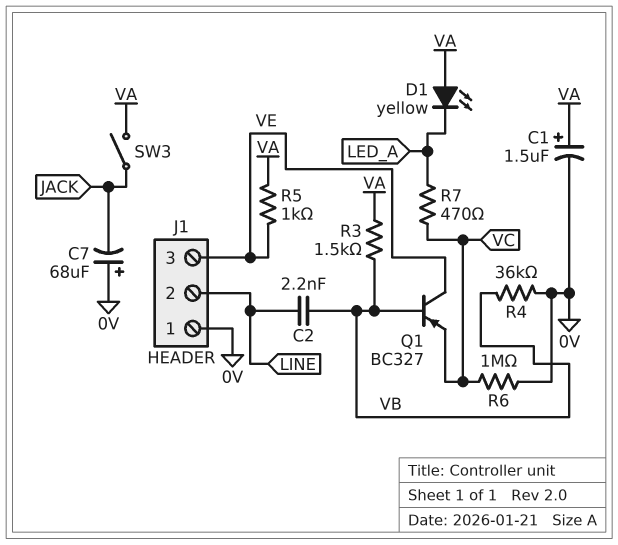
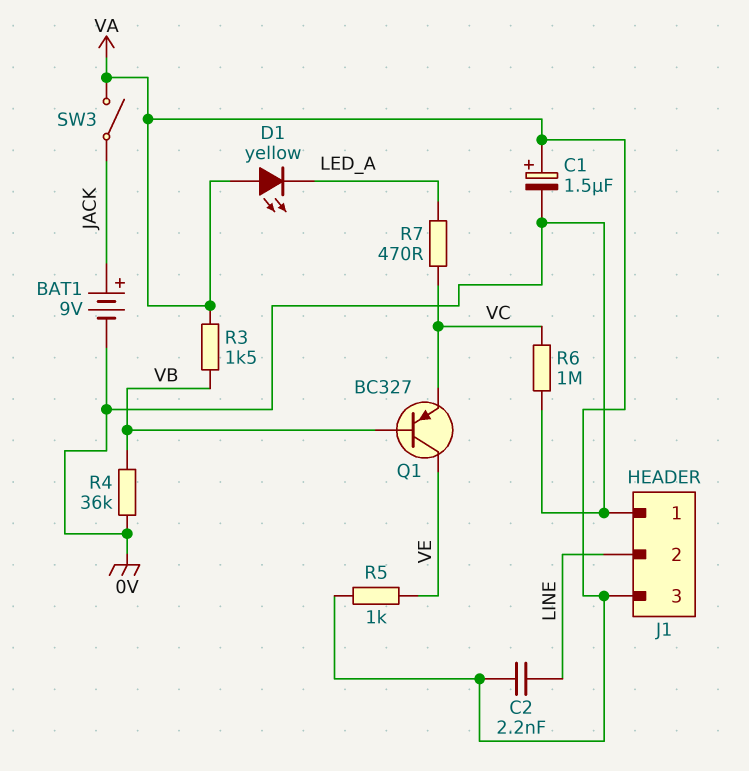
BAT1: none -> 9V (plus JACK, minus 0V)
C2: 2.2nF (LINE, VB) -> 2.2nF (LINE, VA)
C7: 68uF (plus 0V, minus JACK) -> none
J1 pin 3: VE -> VA

